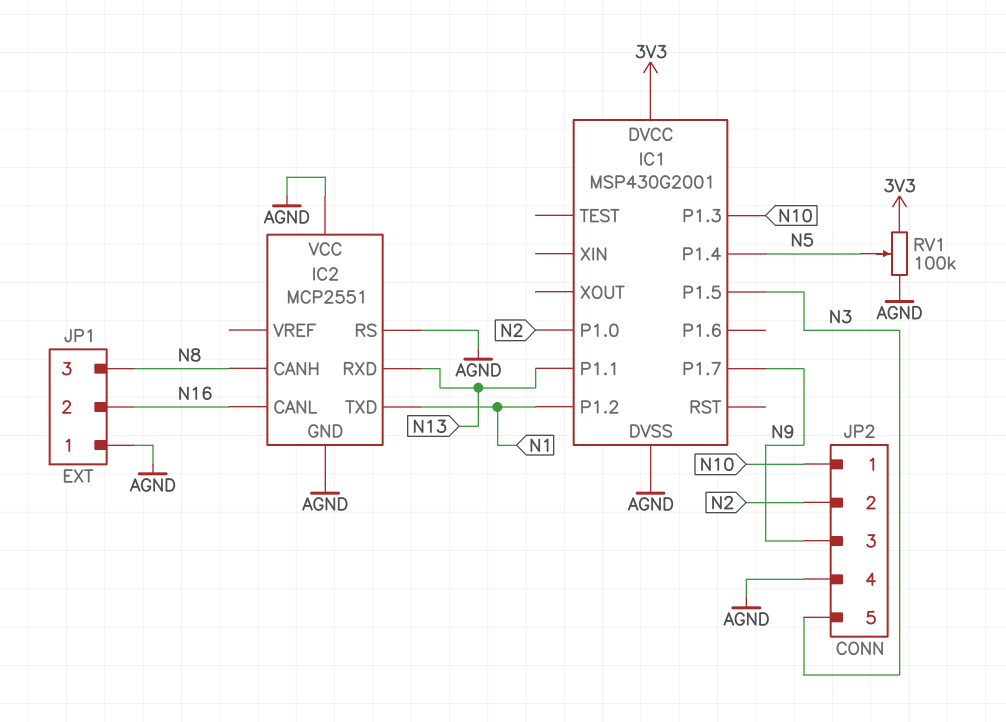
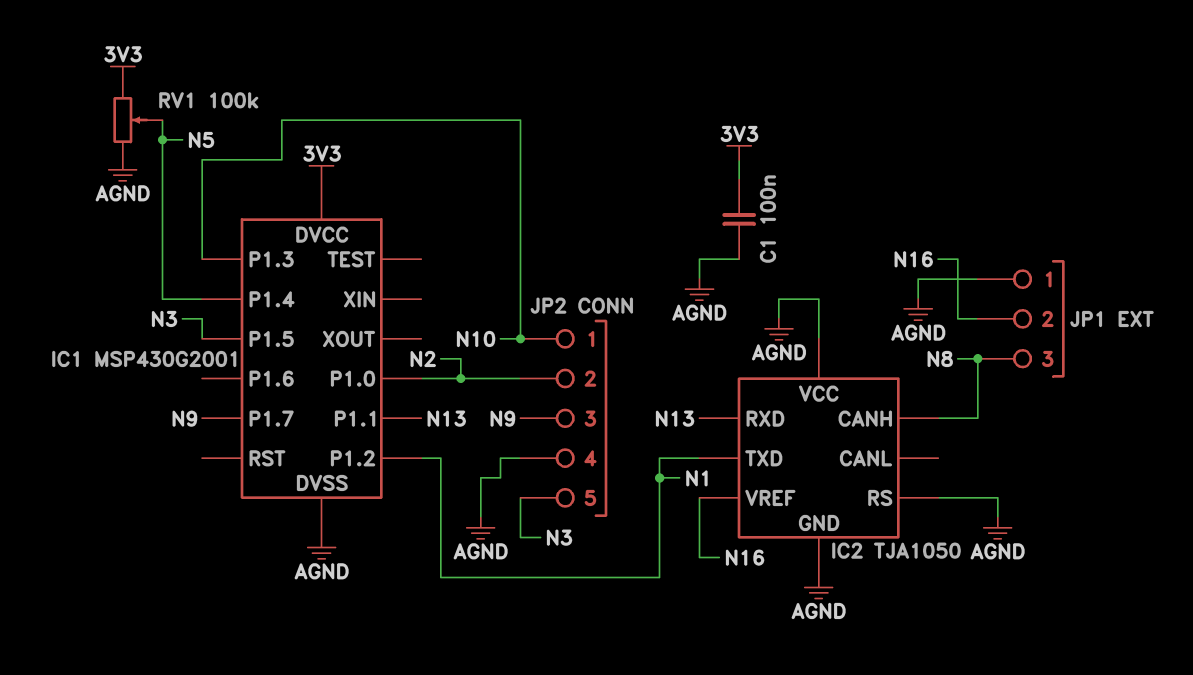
C1: none -> 100nF (3V3, AGND)
IC2: MCP2551 -> TJA1050
IC2 pin CANL: N16 -> none
IC2 pin VREF: none -> N16

